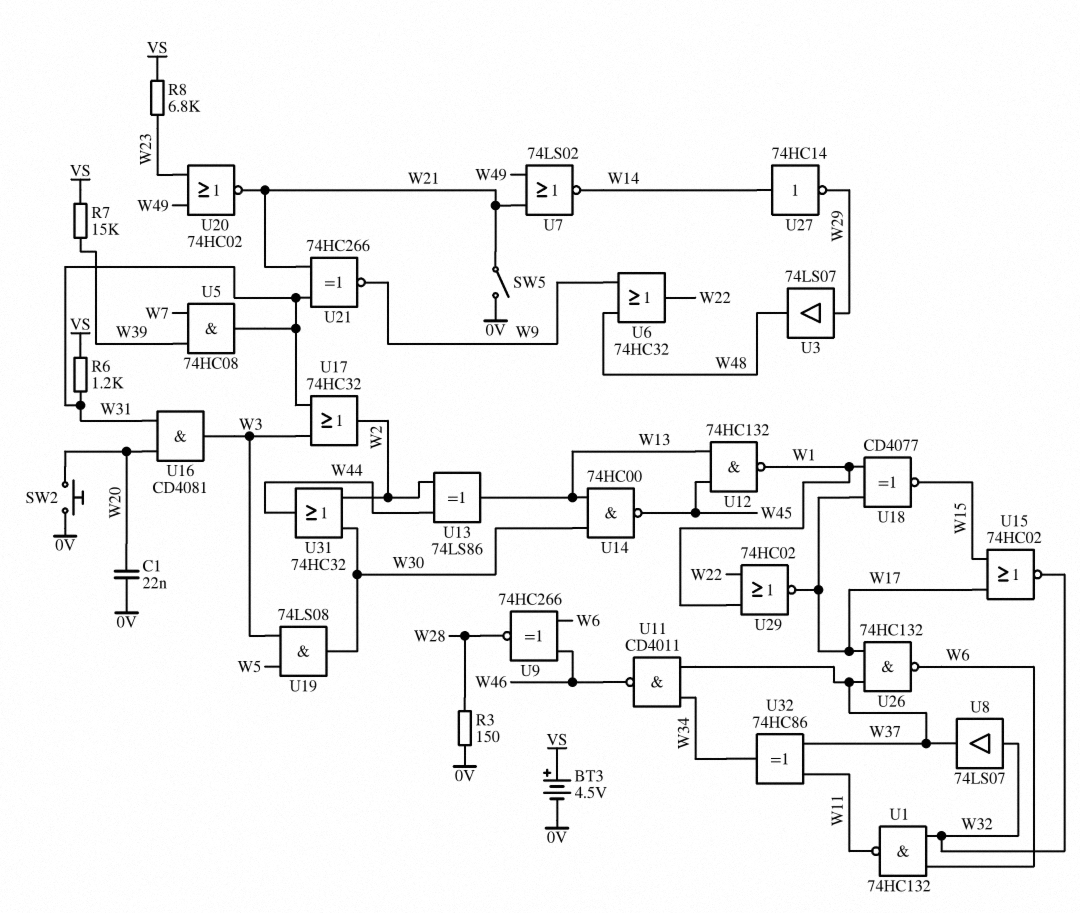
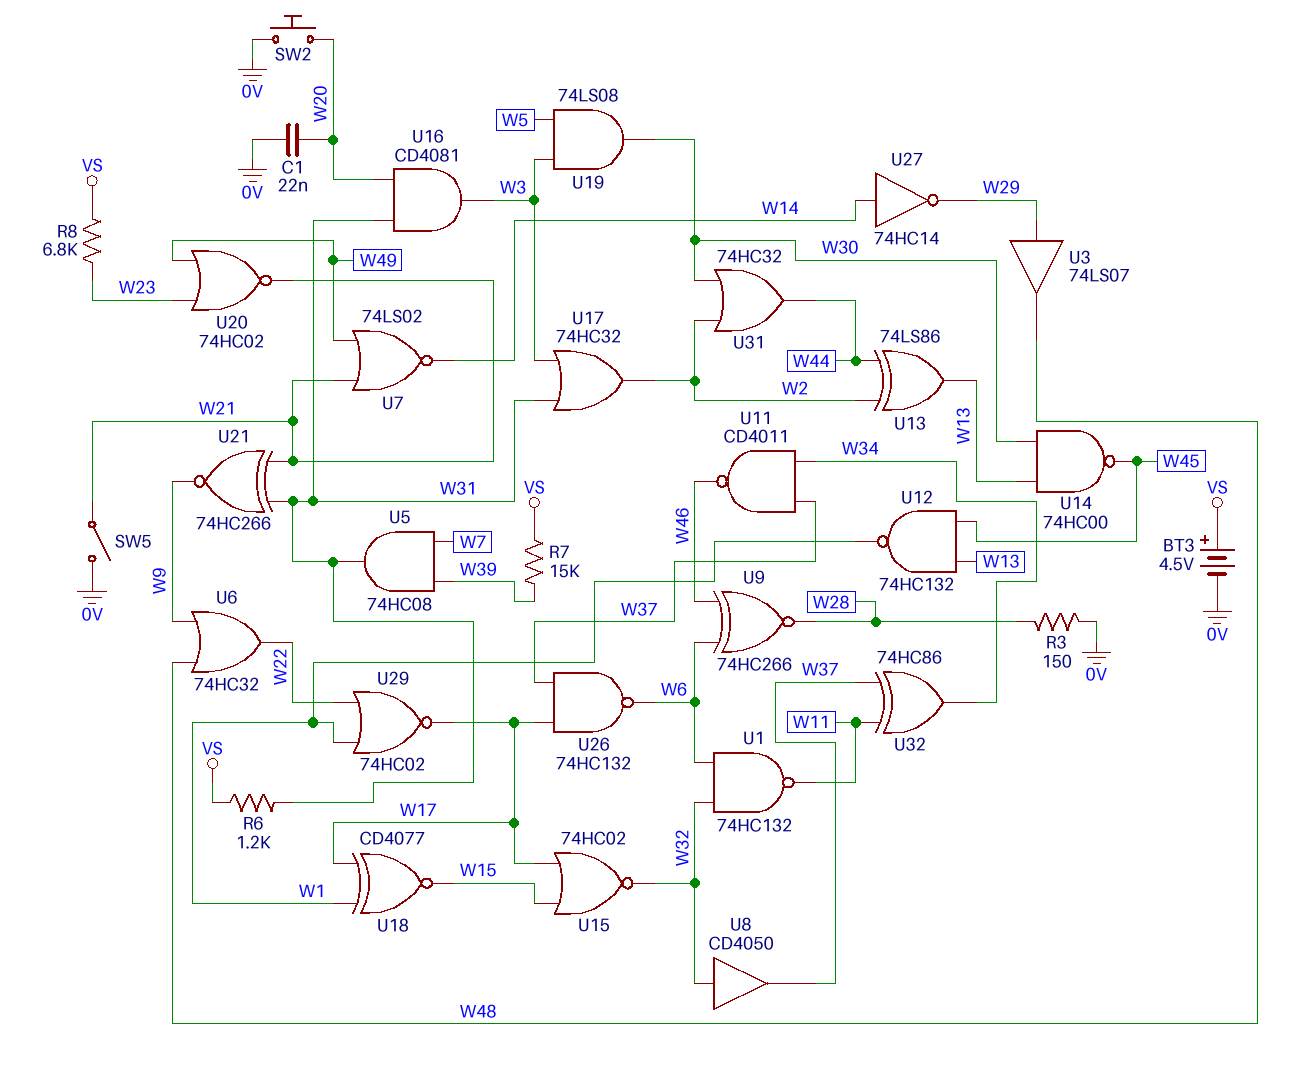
U8: buffer 74LS07 (in W32, out W37) -> buffer CD4050 (in W32, out W37)

